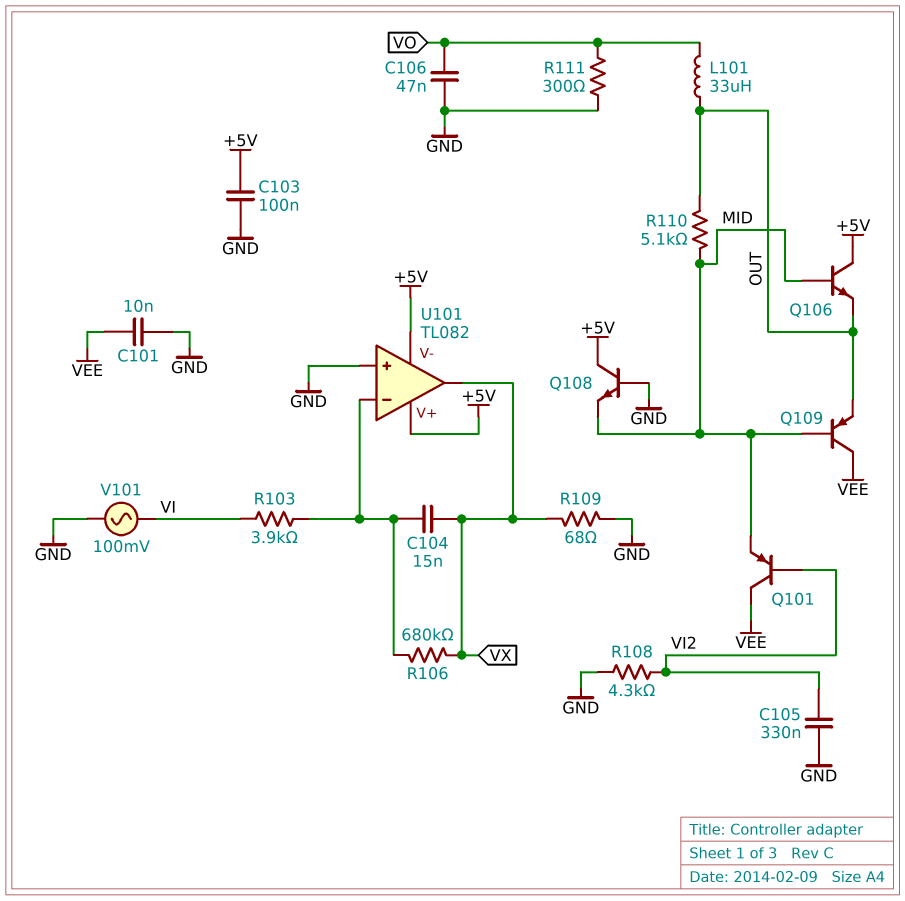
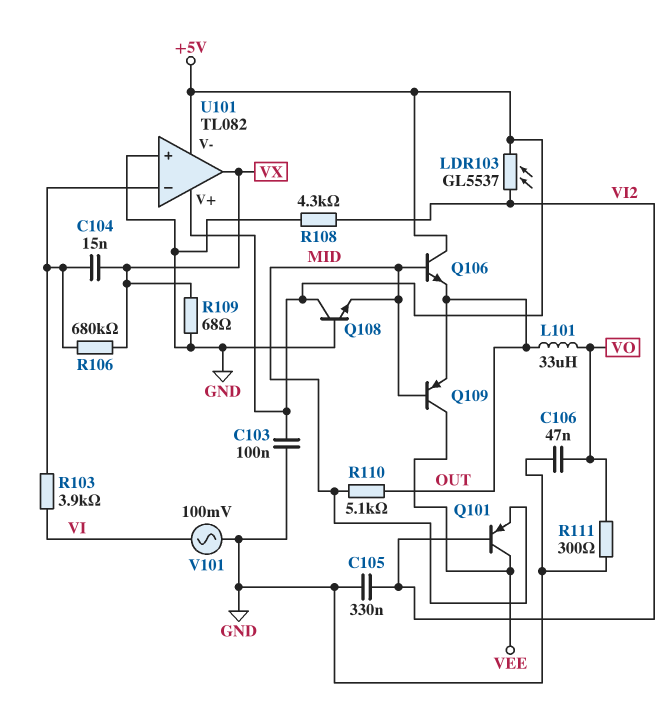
C101: 10nF (GND, VEE) -> none
LDR103: none -> GL5537 (+5V, VI2)

